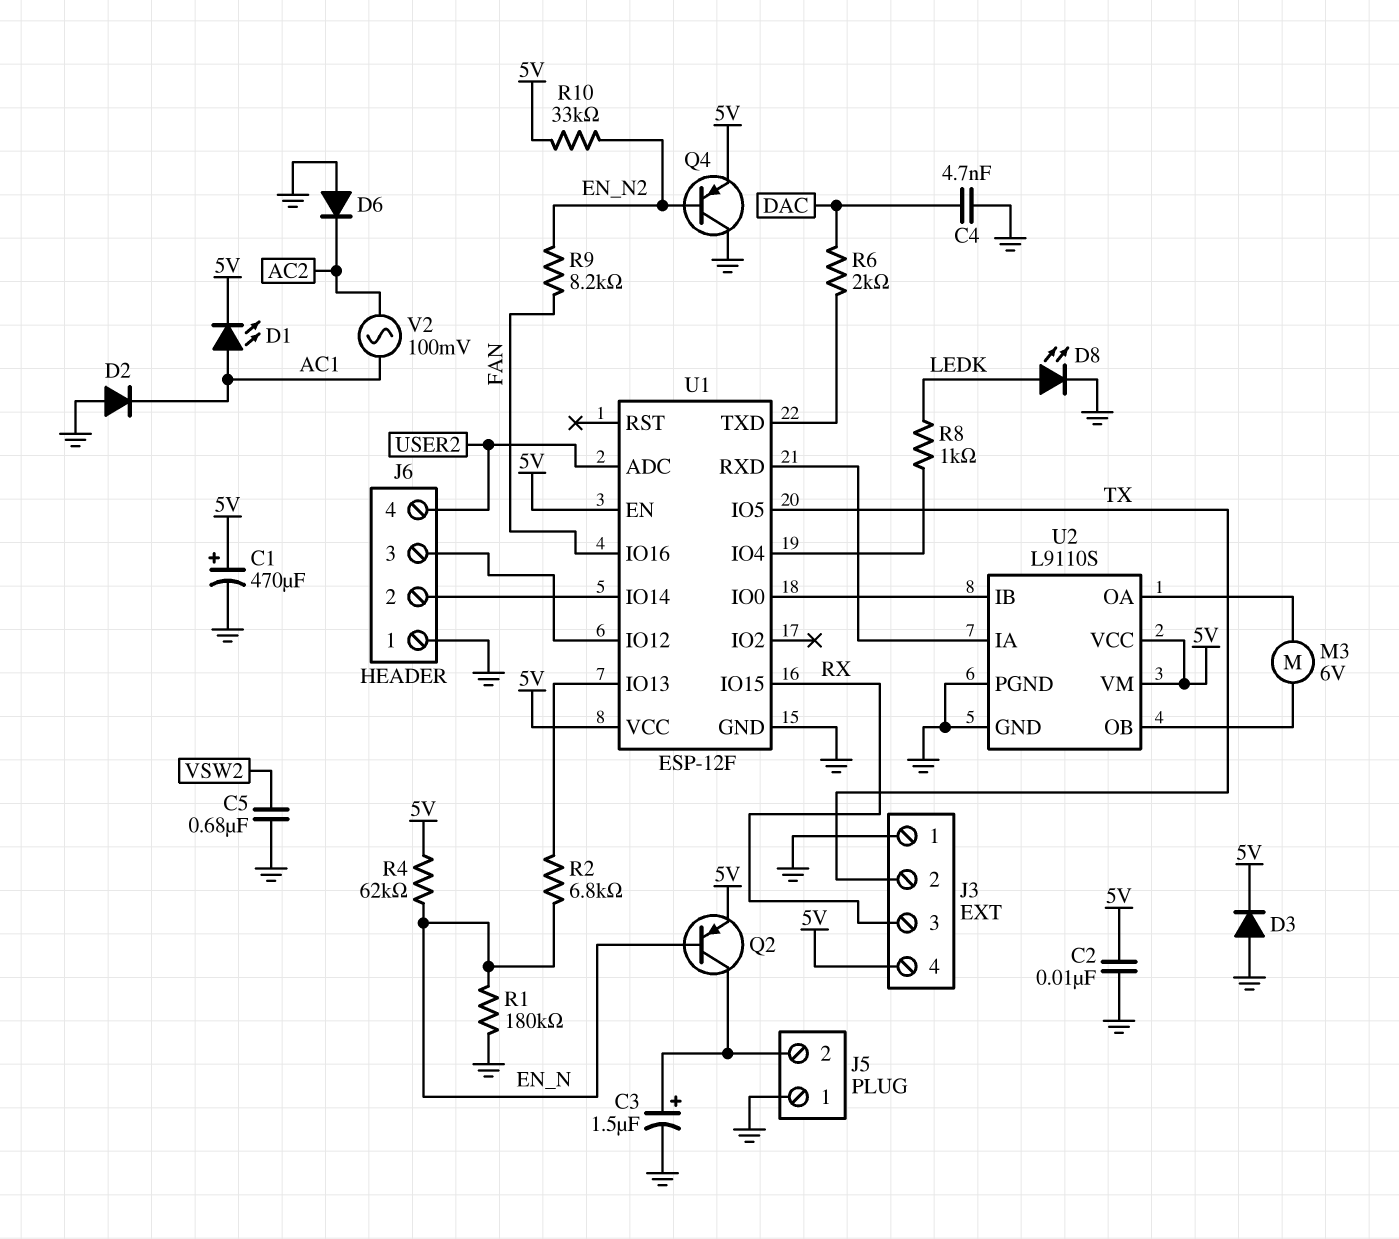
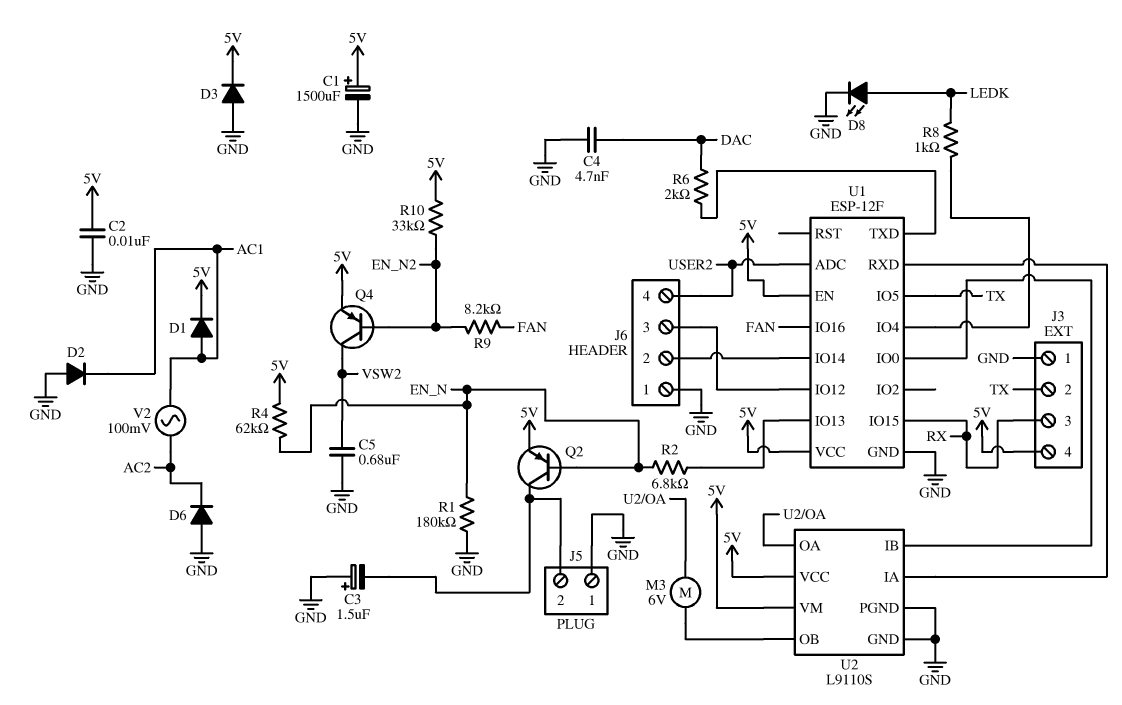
C1: 470uF (plus 5V, minus GND) -> 1500uF (plus 5V, minus GND)
C3: 1.5uF (plus J5/2, minus GND) -> 1.5uF (plus GND, minus J5/2)
D1: LED (A AC1, K 5V) -> diode (A AC1, K 5V)
Q4: PNP (B EN_N2, C GND, E 5V) -> PNP (B EN_N2, C VSW2, E 5V)

